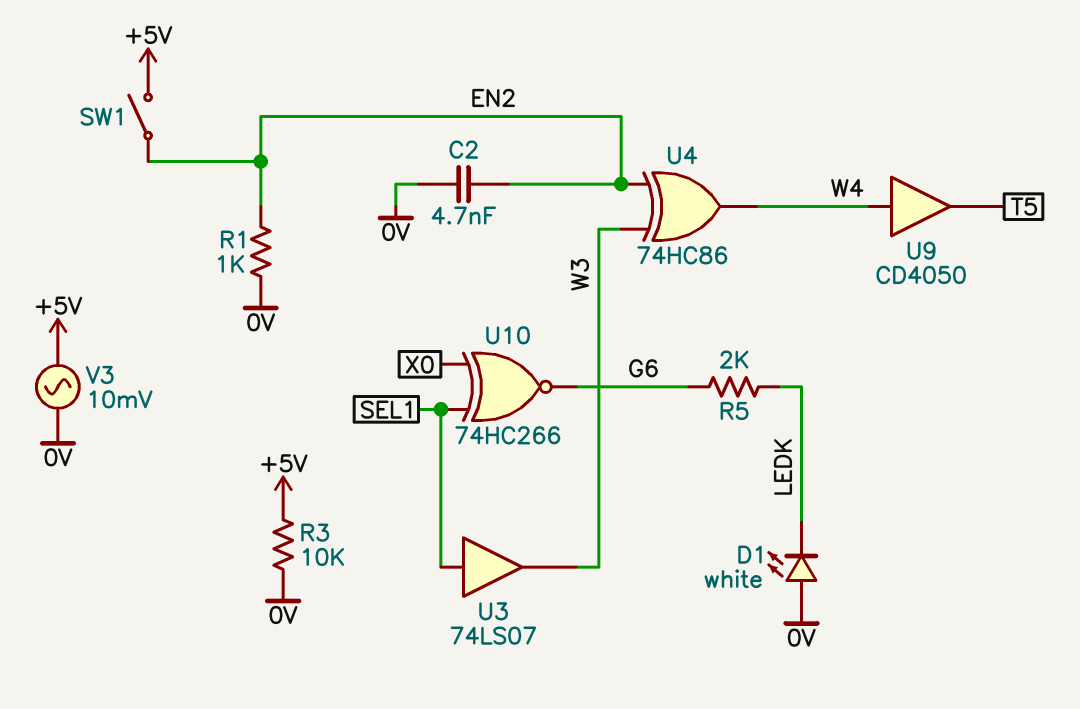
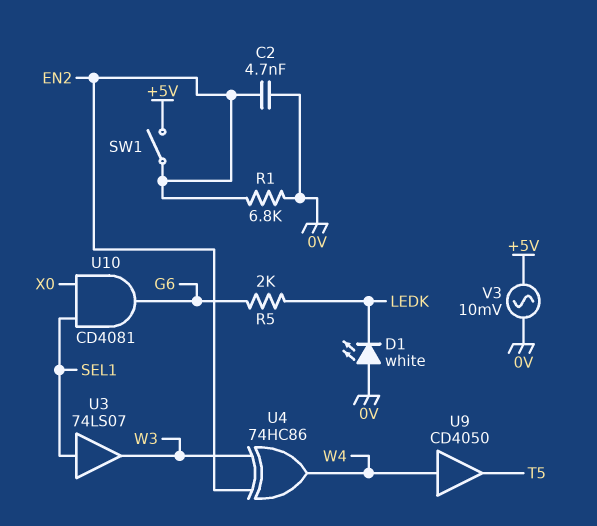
R1: 1k (0V, EN2) -> 6.8k (0V, EN2)
R3: 10k (+5V, 0V) -> none
U10: XNOR 74HC266 (in SEL1, in X0, out G6) -> AND CD4081 (in SEL1, in X0, out G6)

